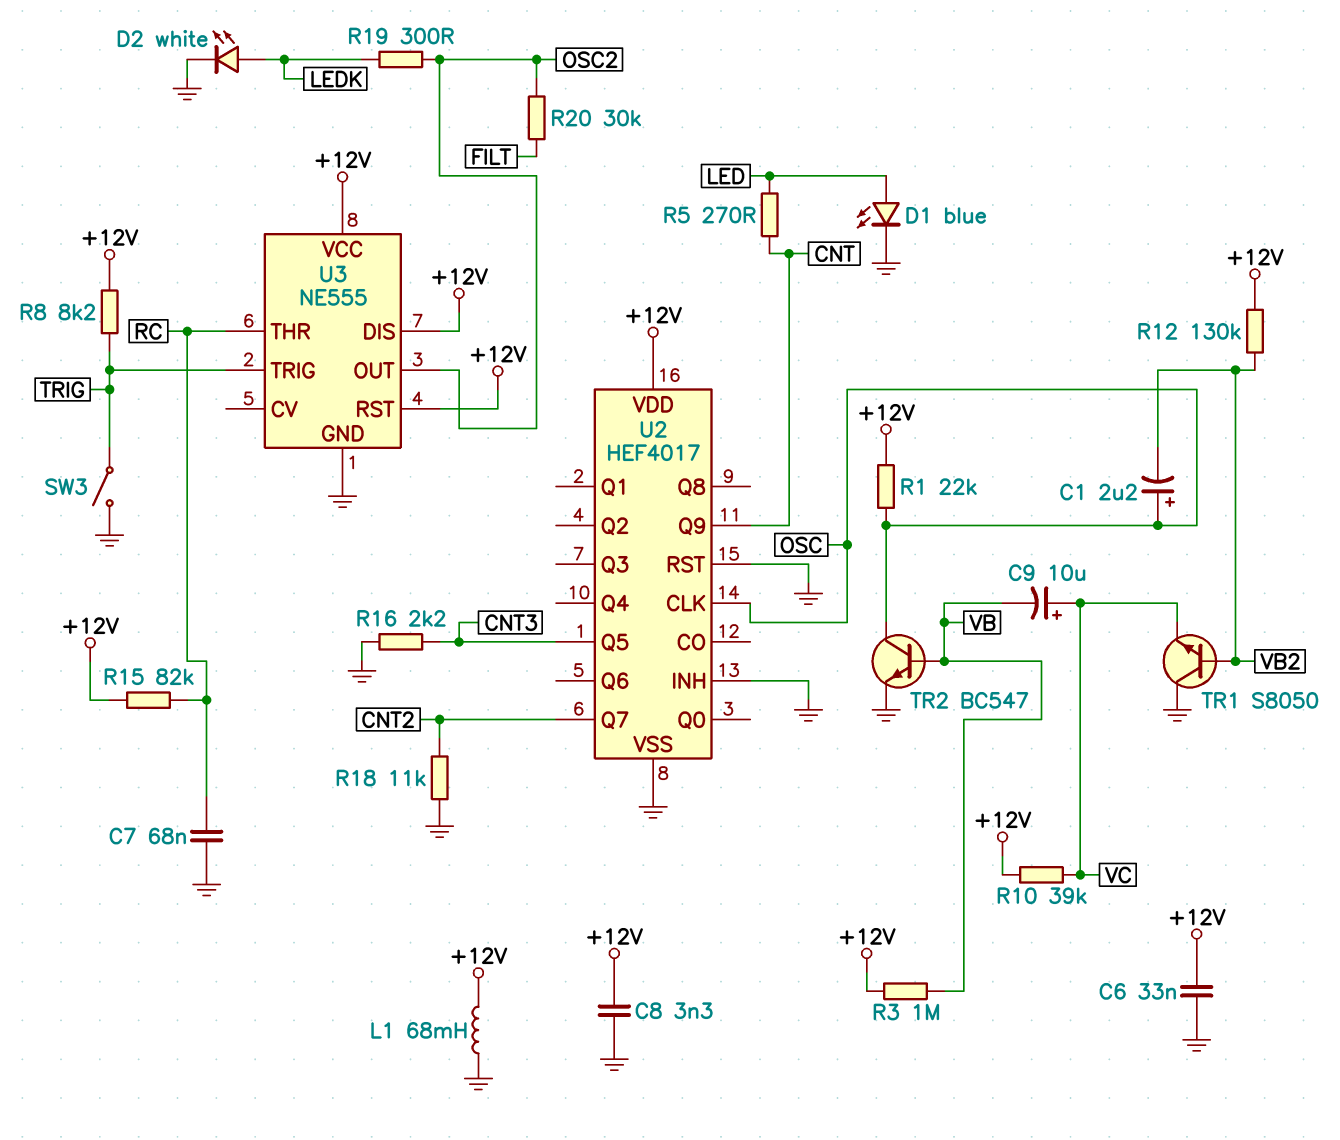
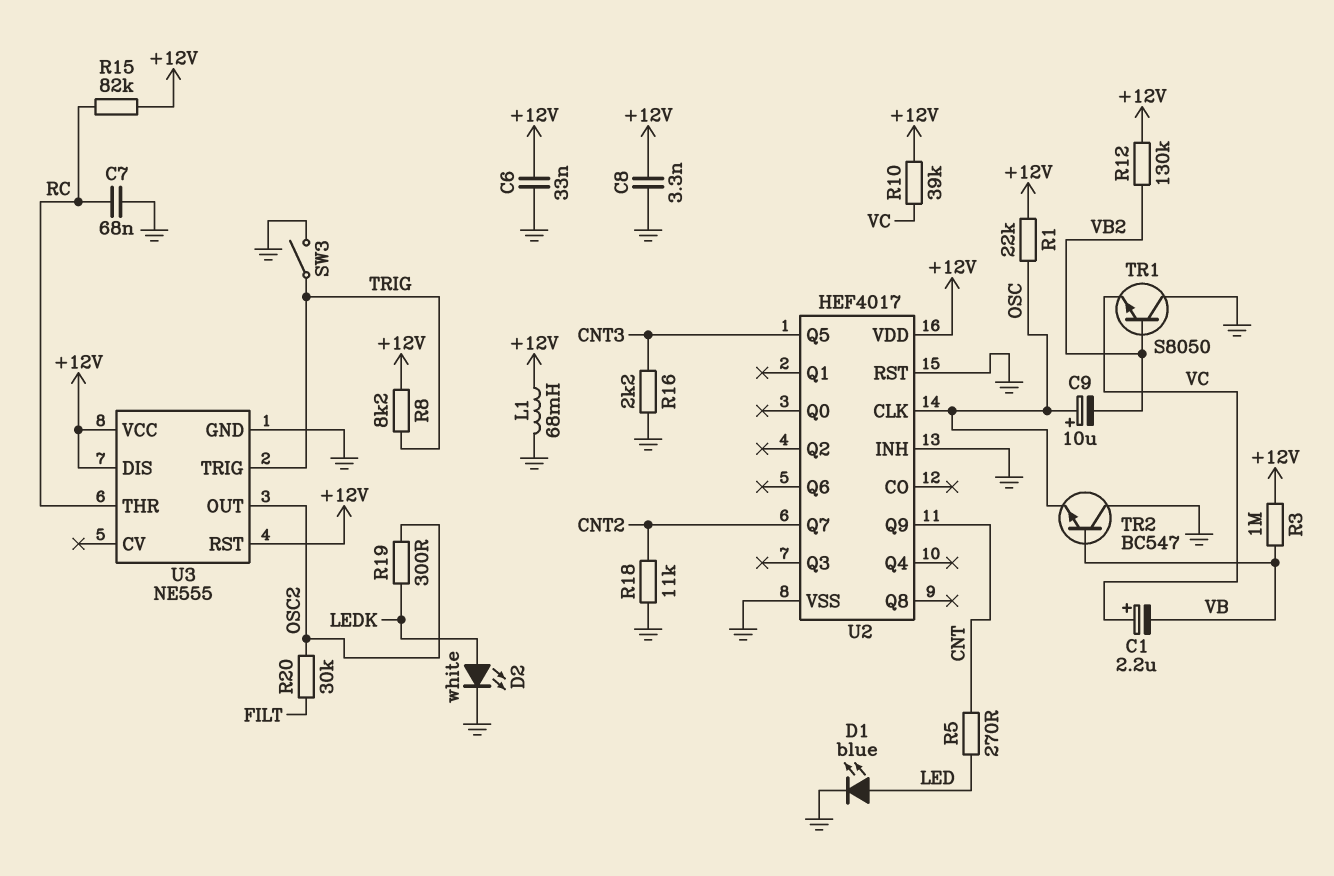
C1: 2.2uF (plus OSC, minus VB2) -> 2.2uF (plus VC, minus VB)
C9: 10uF (plus VC, minus VB) -> 10uF (plus OSC, minus VB2)
TR2: NPN BC547 (B VB, C OSC, E GND) -> NPN BC547 (B VB, C GND, E OSC)

